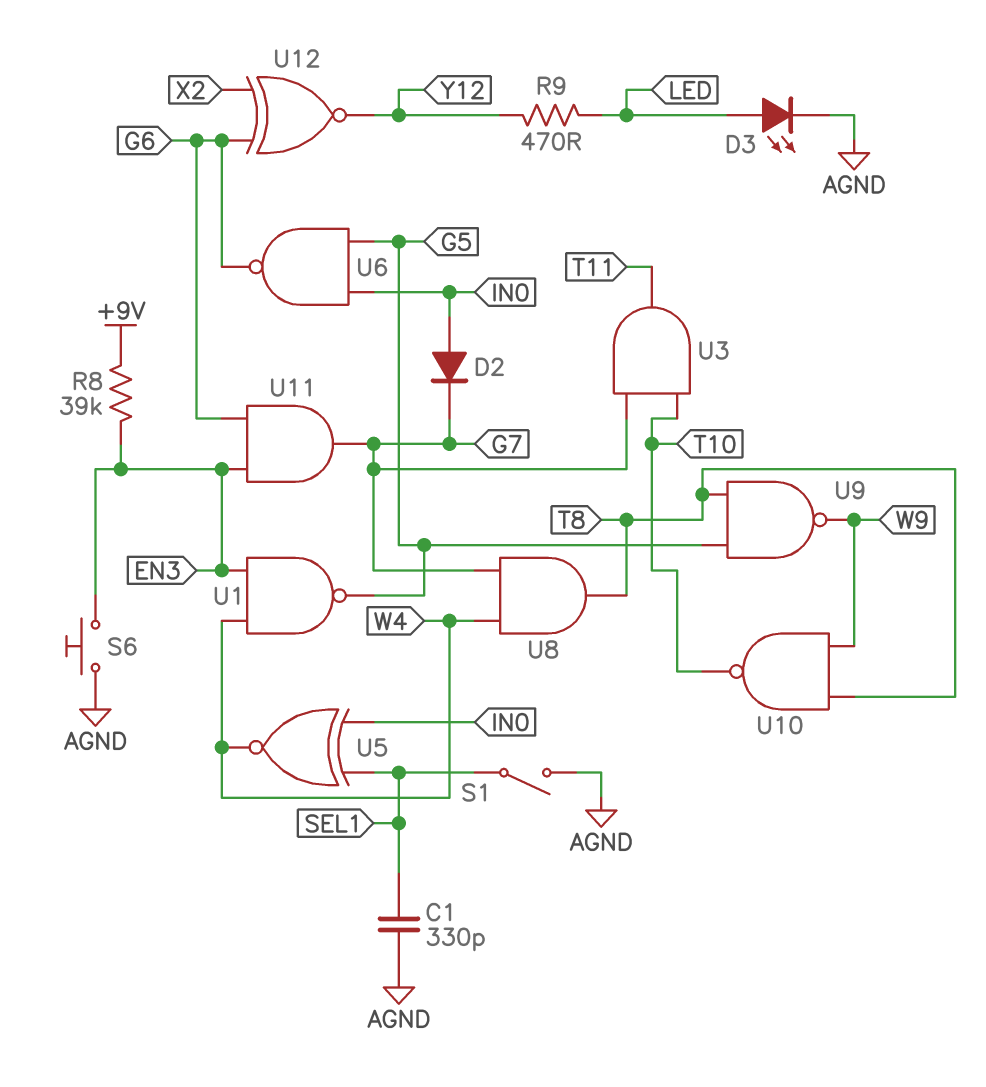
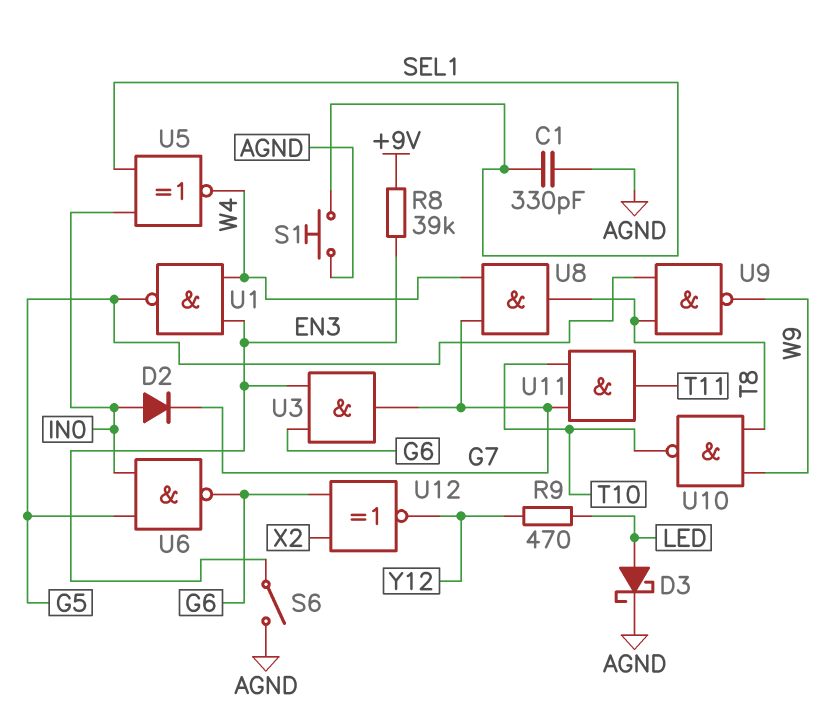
D3: LED (A LED, K AGND) -> schottky (A LED, K AGND)
S1: switch (AGND, SEL1) -> button (AGND, SEL1)
S6: button (AGND, EN3) -> switch (AGND, EN3)
U3: AND (in G7, in T10, out T11) -> AND (in EN3, in G6, out G7)
U11: AND (in EN3, in G6, out G7) -> AND (in G7, in T10, out T11)

